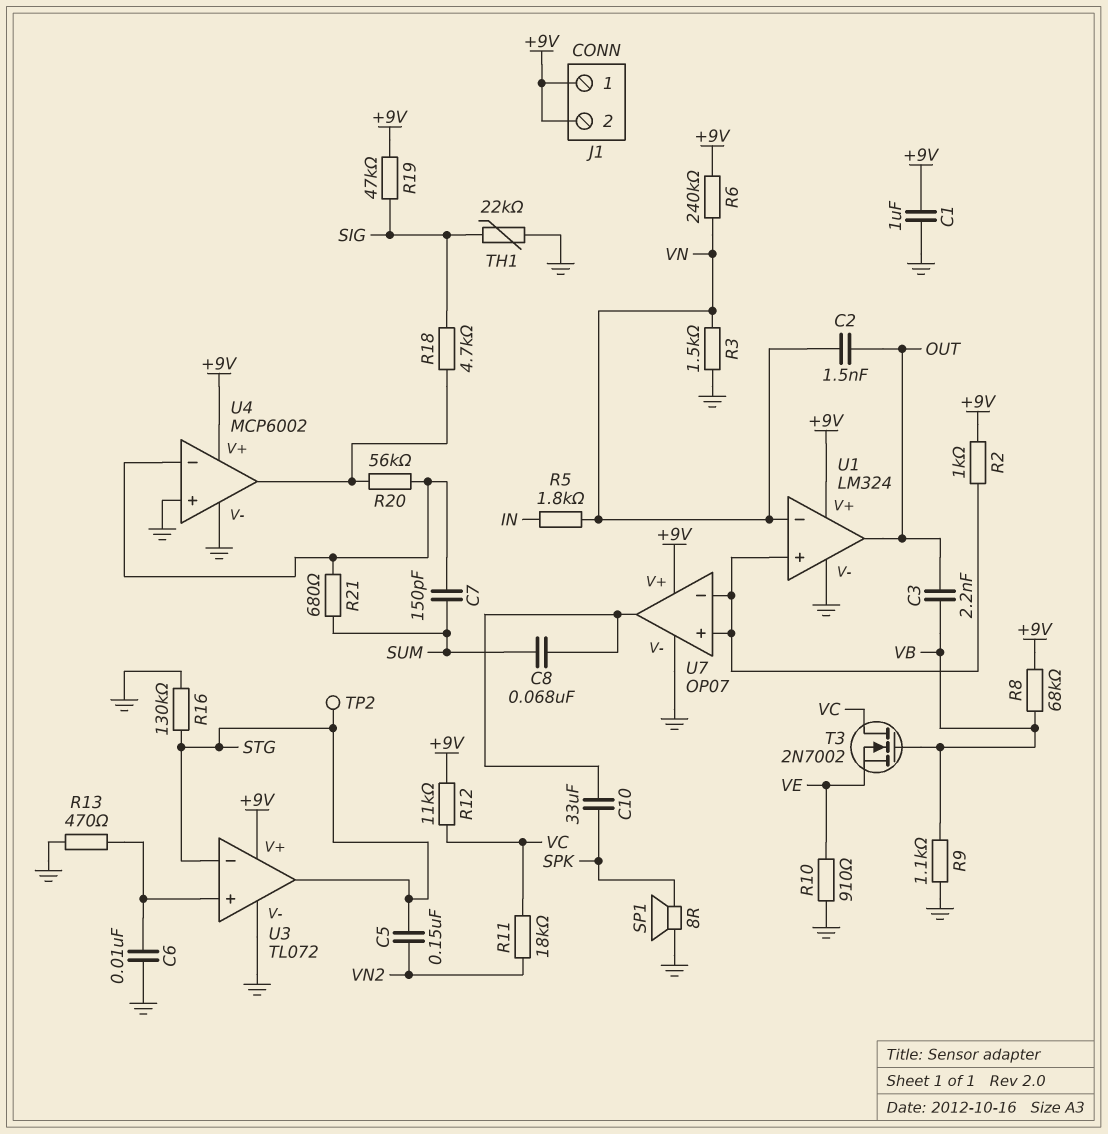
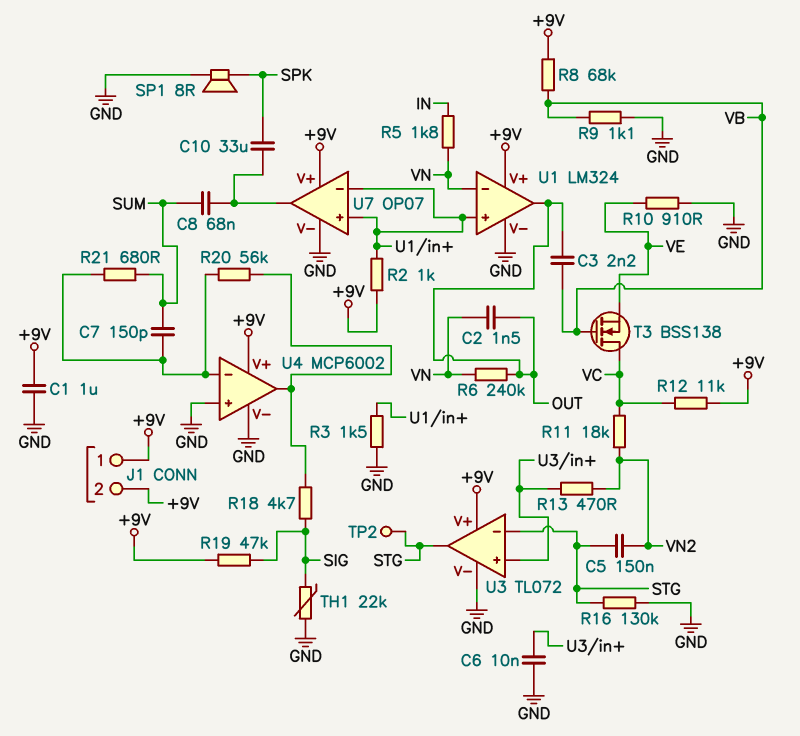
R3: 1.5k (GND, VN) -> 1.5k (GND, U1/in+)
R6: 240k (+9V, VN) -> 240k (OUT, VN)
R13: 470 (GND, U3/in+) -> 470 (U3/in+, VN2)
T3: NMOS 2N7002 (G VB, D VC, S VE) -> NMOS BSS138 (G VB, D VC, S VE)

